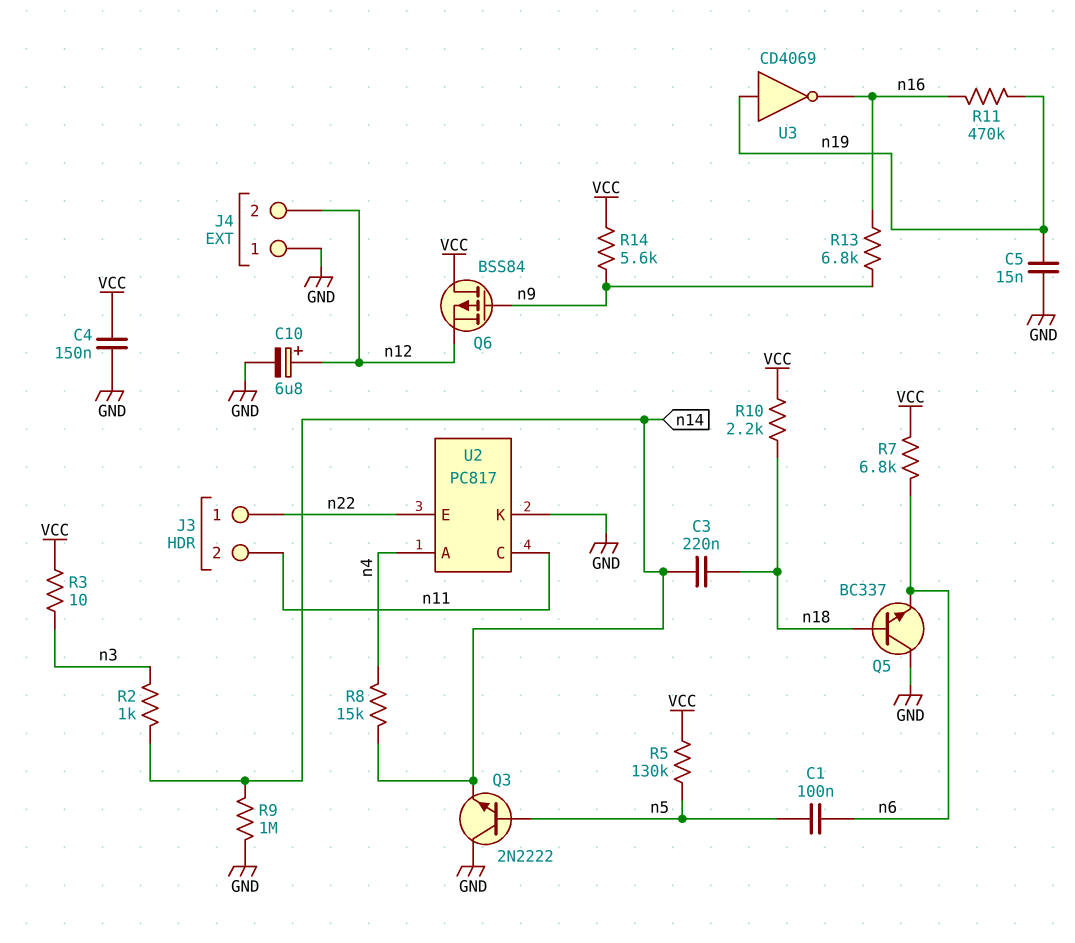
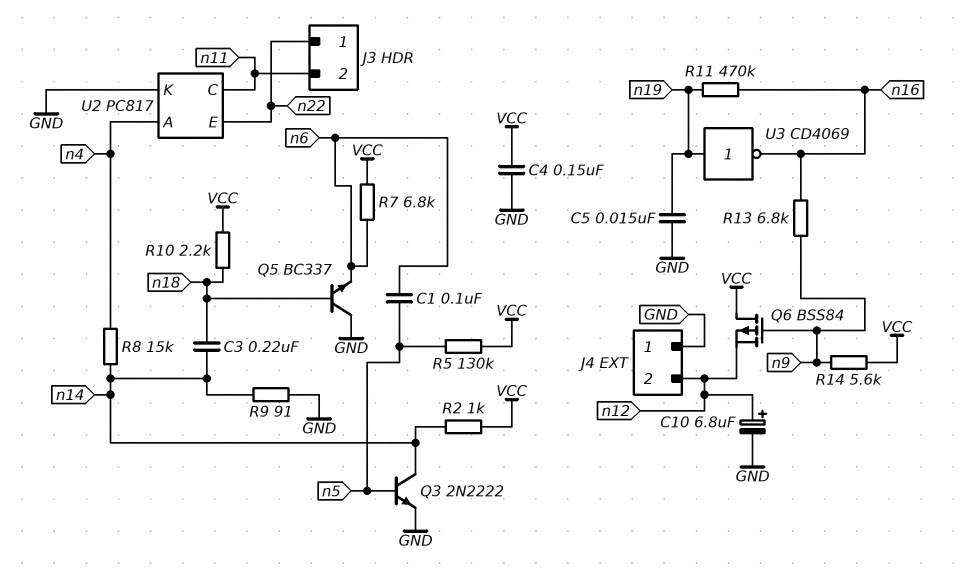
Q3: NPN 2N2222 (B n5, C GND, E n14) -> NPN 2N2222 (B n5, C n14, E GND)
R2: 1k (n3, n14) -> 1k (VCC, n14)
R3: 10 (VCC, n3) -> none
R9: 1M (GND, n14) -> 91 (GND, n14)

